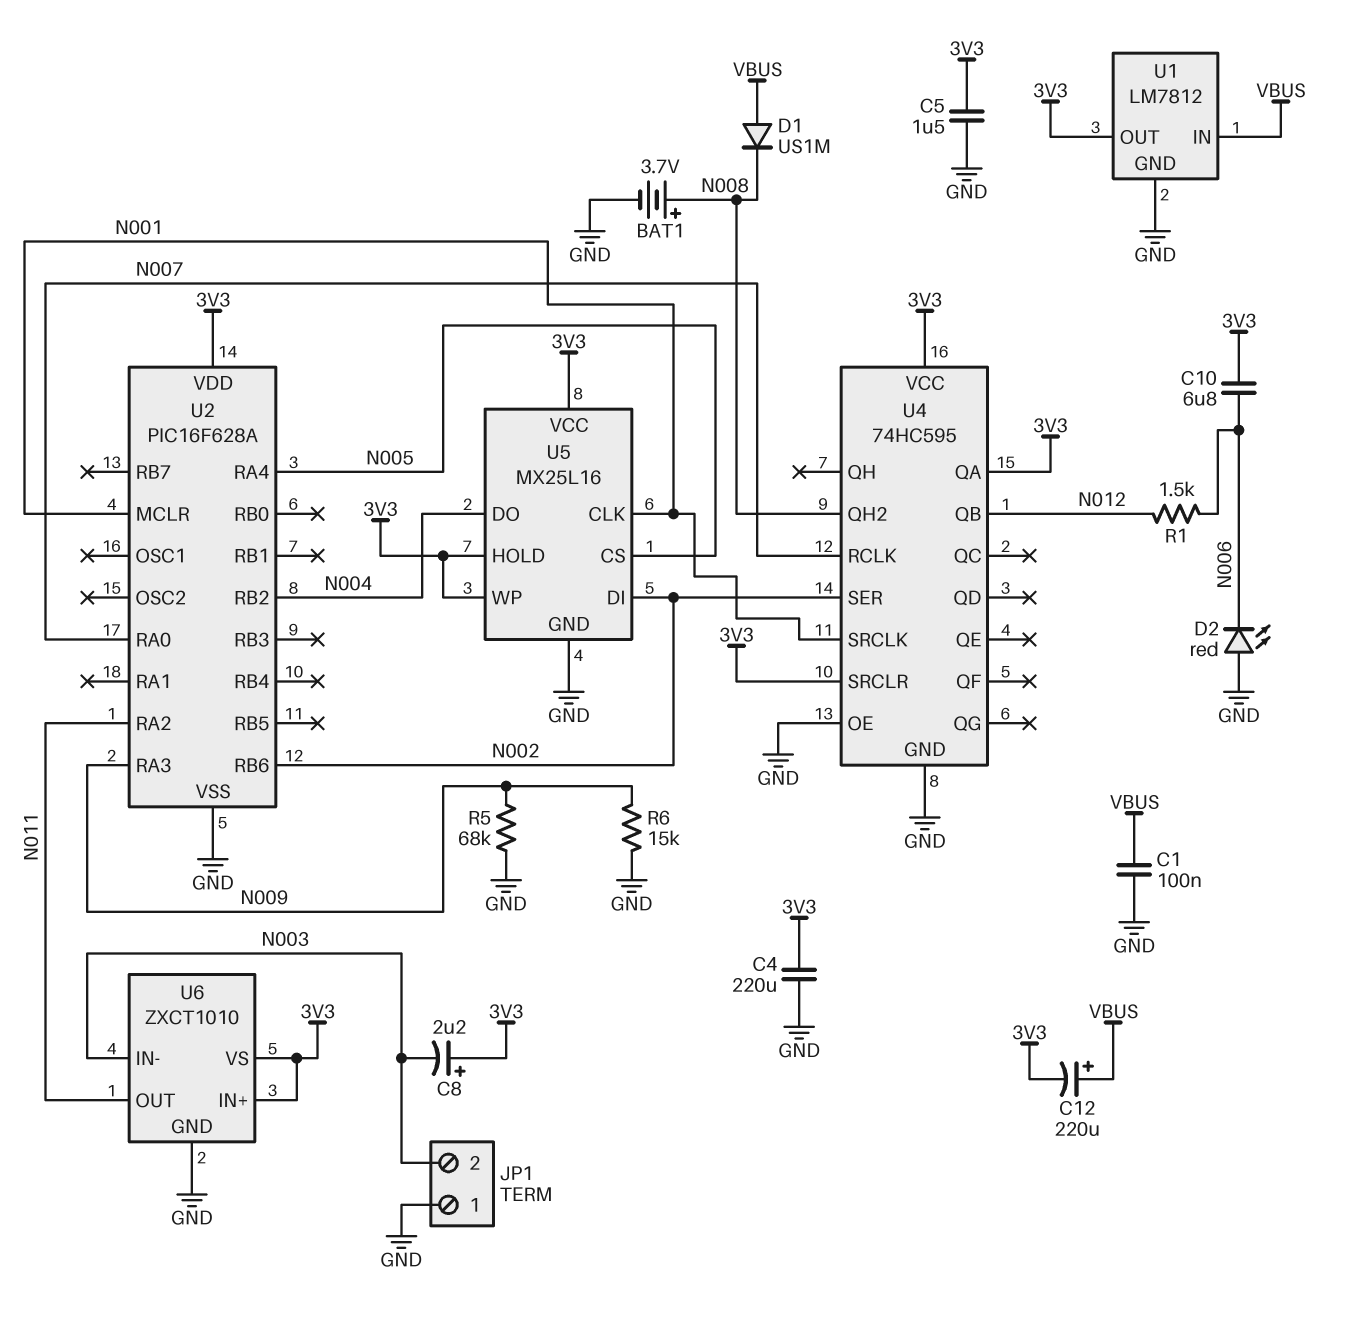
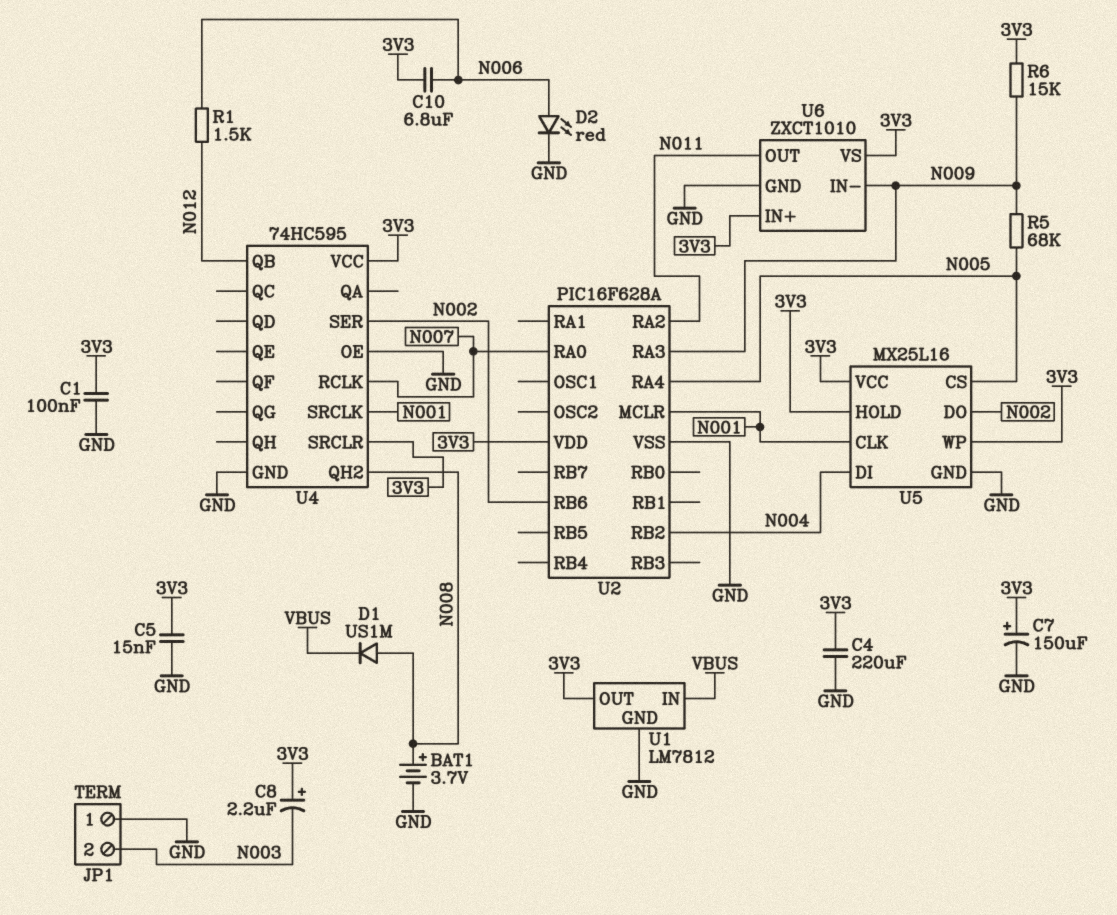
C1: 100nF (GND, VBUS) -> 100nF (3V3, GND)
C5: 1.5uF (3V3, GND) -> 15nF (3V3, GND)
C7: none -> 150uF (plus 3V3, minus GND)
C12: 220uF (plus VBUS, minus 3V3) -> none
D1: diode US1M (A VBUS, K N008) -> diode US1M (A N008, K VBUS)
D2: LED red (A GND, K N006) -> LED red (A N006, K GND)
R5: 68k (GND, N009) -> 68k (N005, N009)
R6: 15k (GND, N009) -> 15k (3V3, N009)
U4 pin QA: 3V3 -> none
U5 pin DI: N002 -> N004
U5 pin DO: N004 -> N002
U6 pin IN-: N003 -> N009

